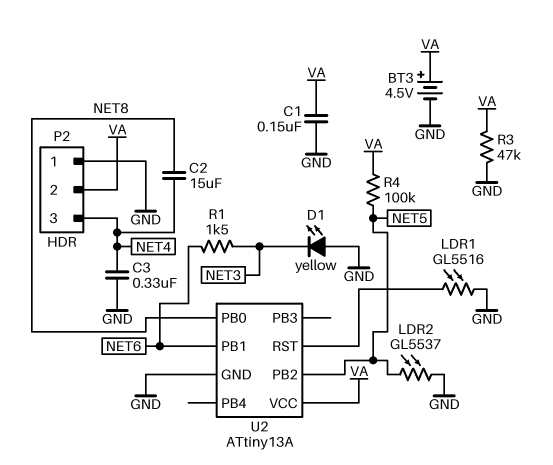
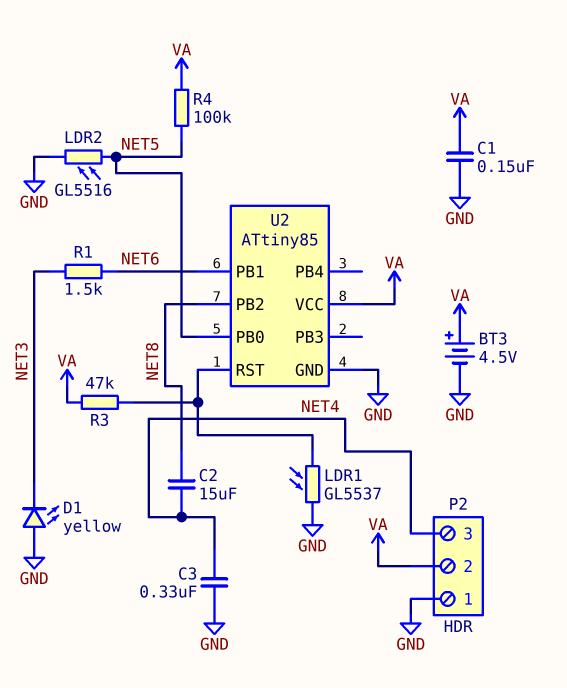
LDR1: GL5516 (GND, U2/RST) -> GL5537 (GND, U2/RST)
LDR2: GL5537 (GND, NET5) -> GL5516 (GND, NET5)
R3: 47k (GND, VA) -> 47k (U2/RST, VA)
U2: ATtiny13A -> ATtiny85
U2 pin PB0: NET8 -> NET5
U2 pin PB2: NET5 -> NET8

